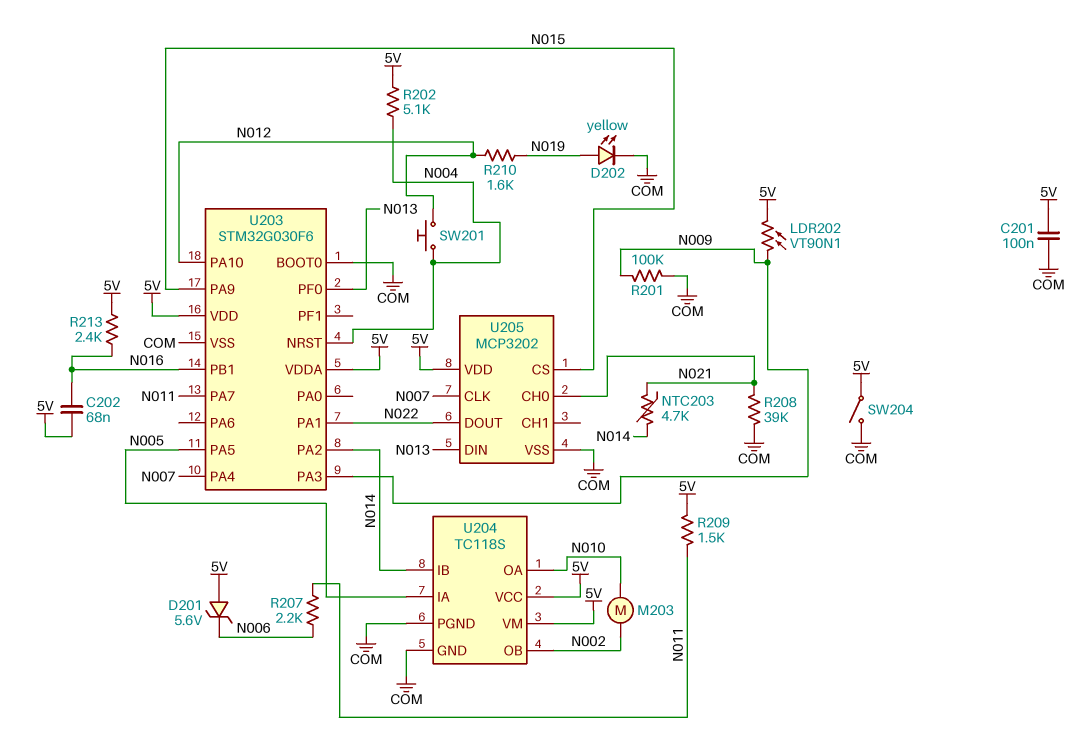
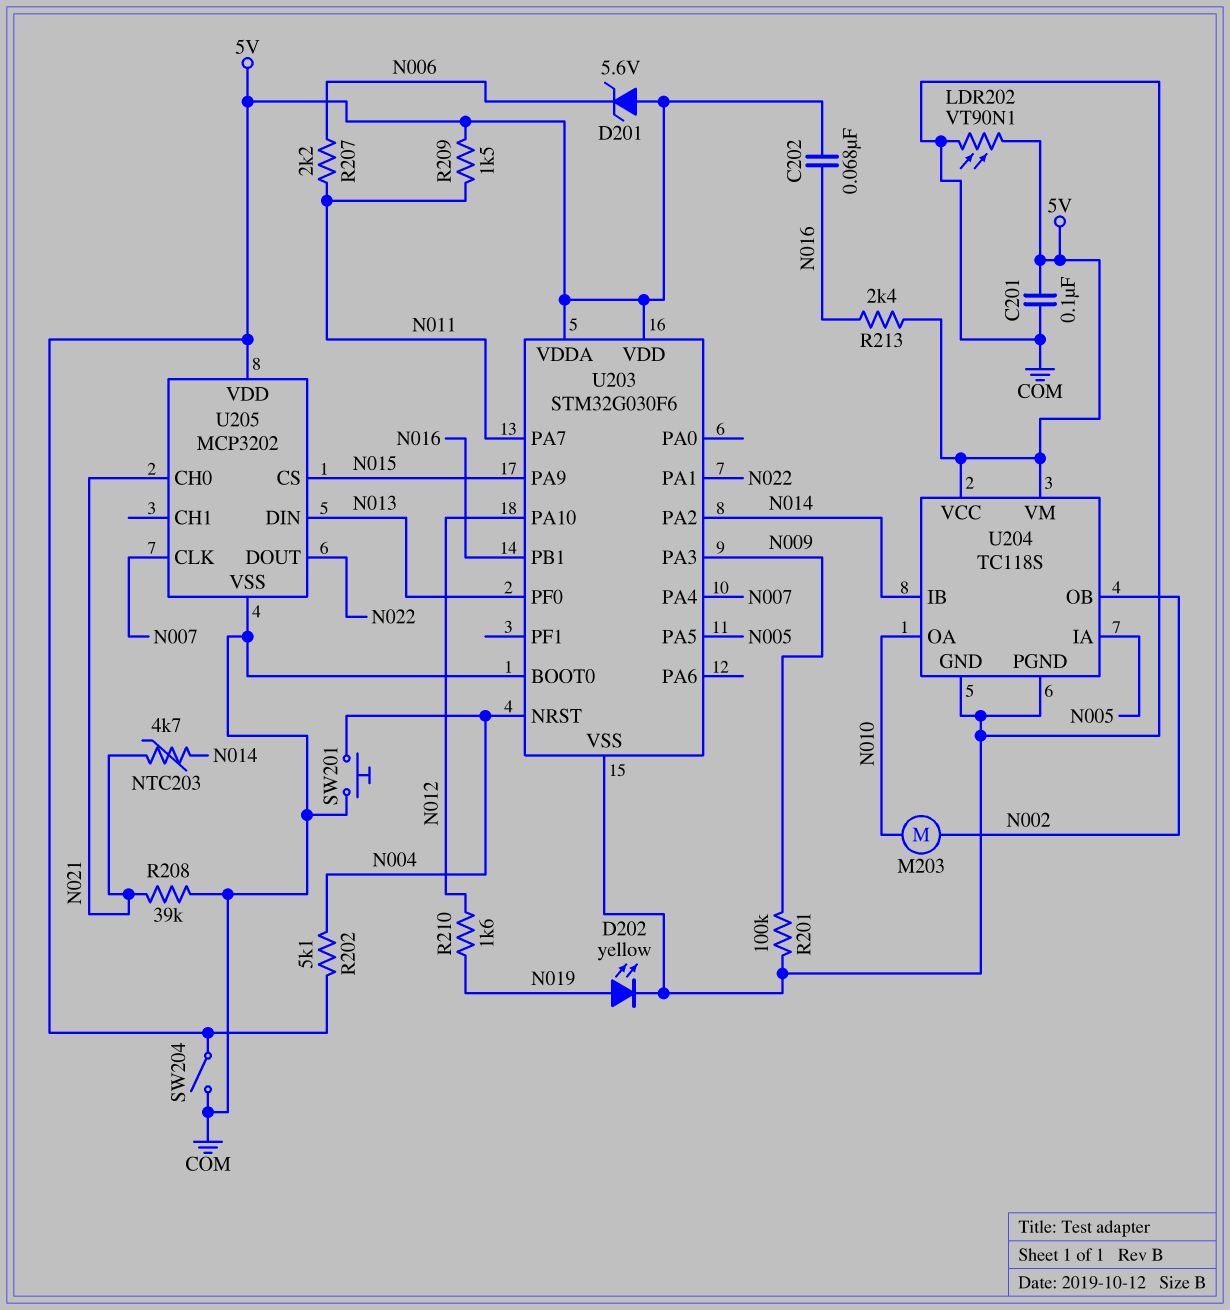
LDR202: VT90N1 (5V, N009) -> VT90N1 (5V, COM)
SW201: button (N004, N012) -> button (COM, N004)

